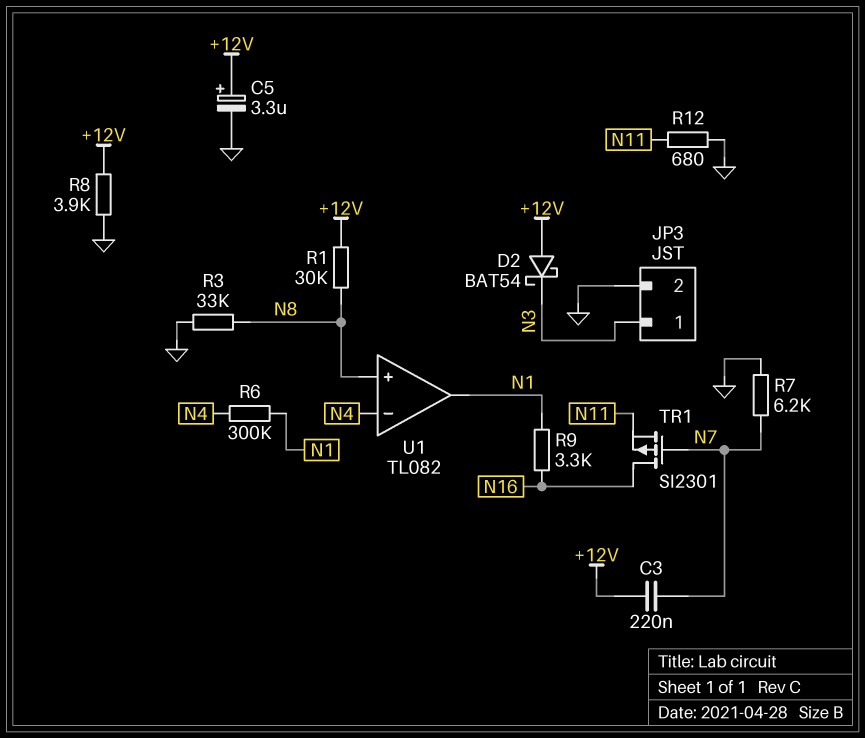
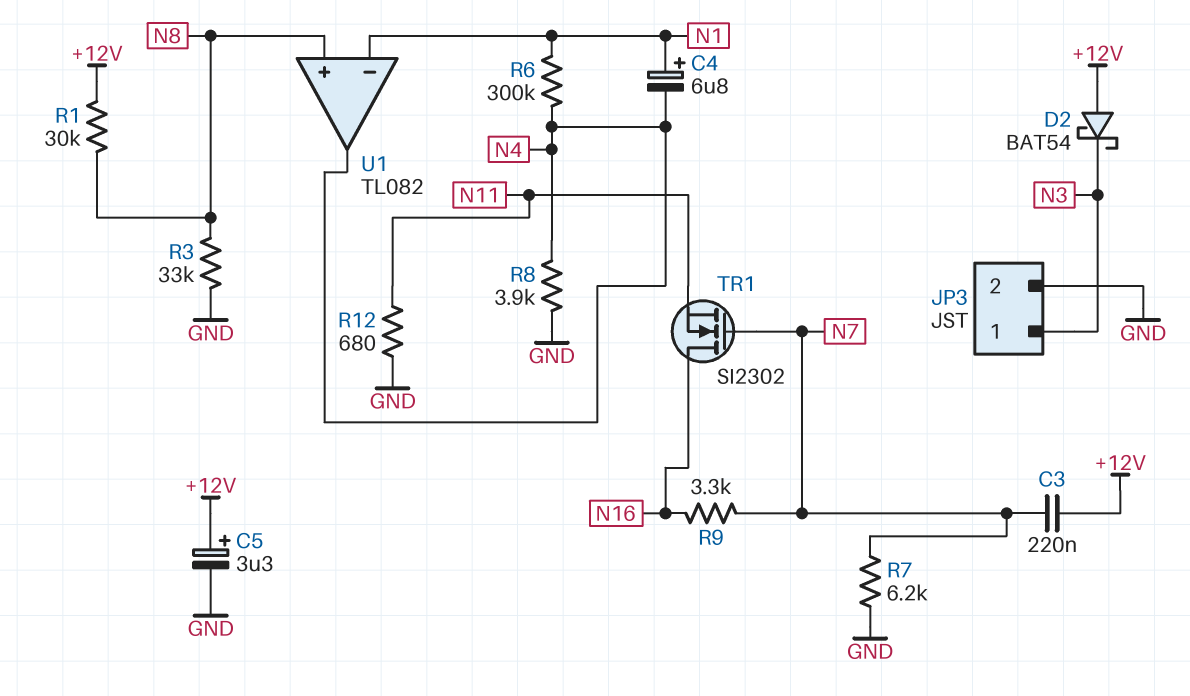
C4: none -> 6.8uF (plus N1, minus N4)
R8: 3.9k (+12V, GND) -> 3.9k (GND, N4)
R9: 3.3k (N1, N16) -> 3.3k (N7, N16)
TR1: PMOS SI2301 (G N7, D N16, S N11) -> NMOS SI2302 (G N7, D N16, S N11)
U1 pin in-: N4 -> N1
U1 pin out: N1 -> N4

